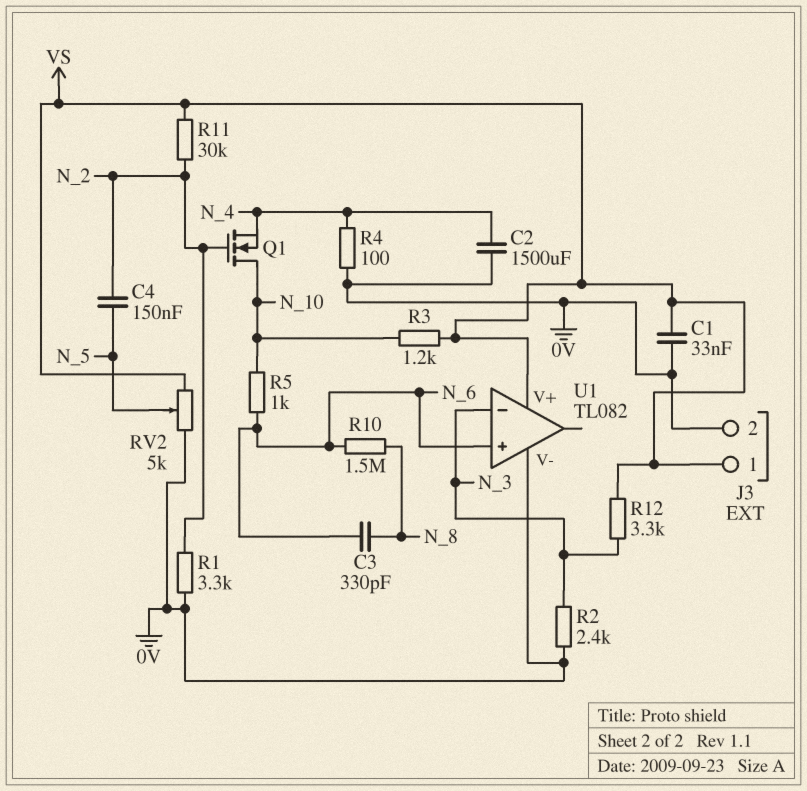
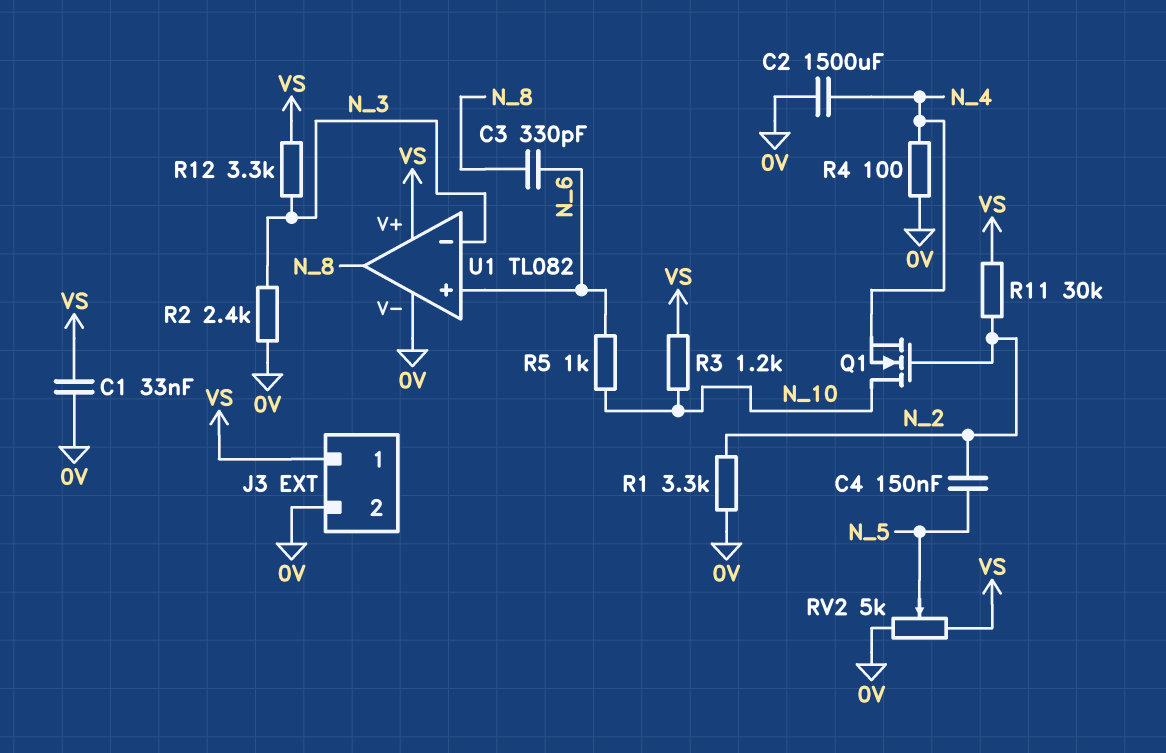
R10: 1.5M (N_6, N_8) -> none
U1 pin out: none -> N_8

